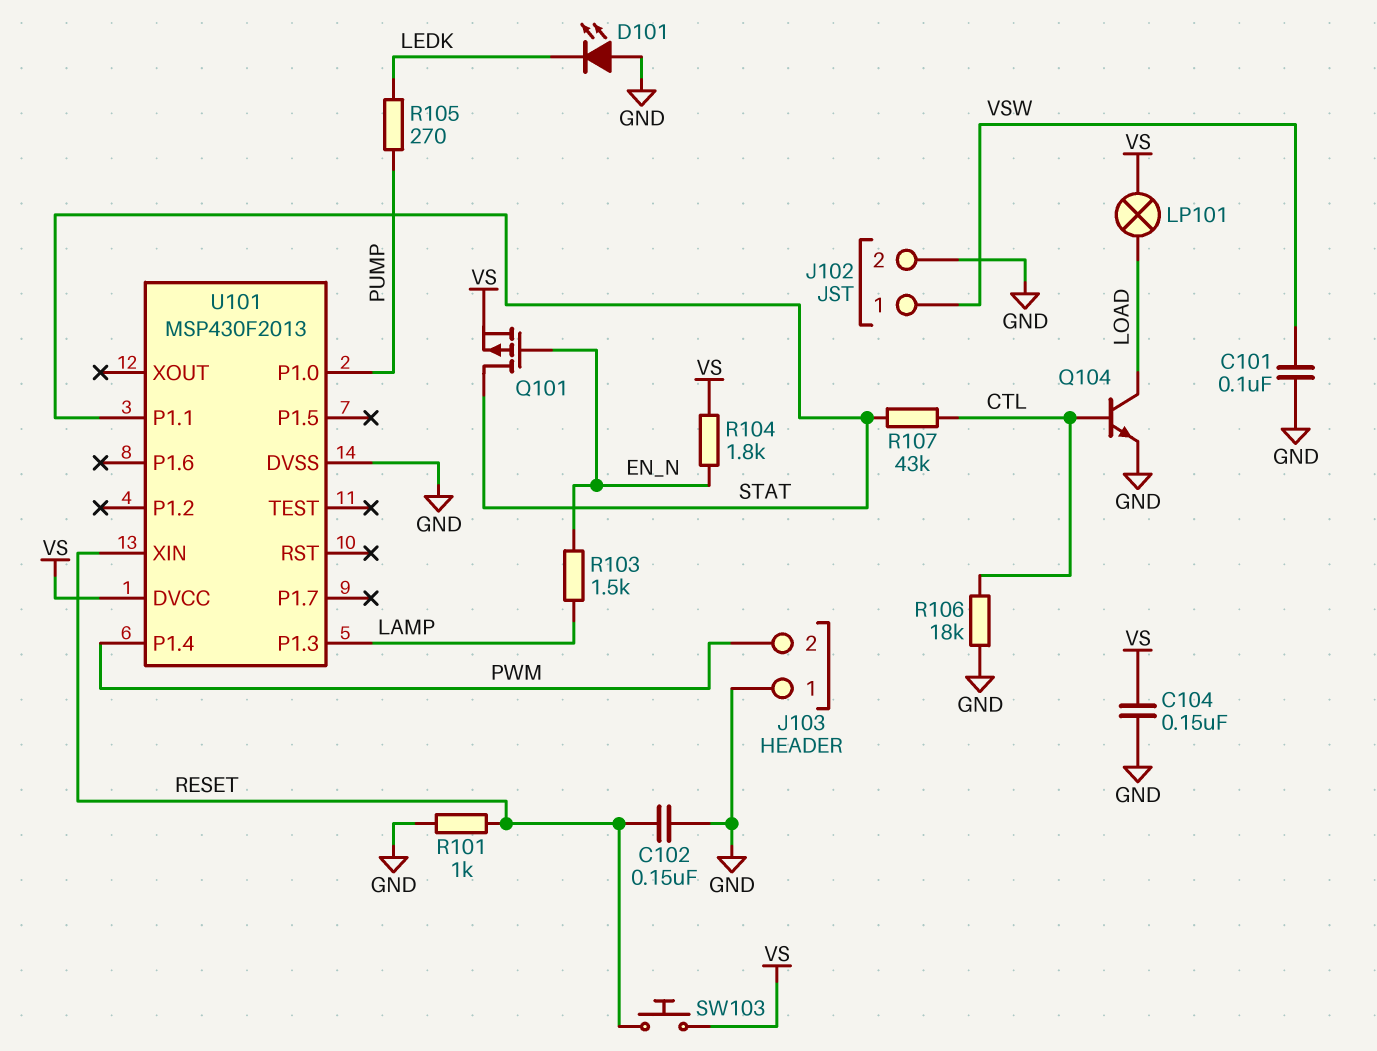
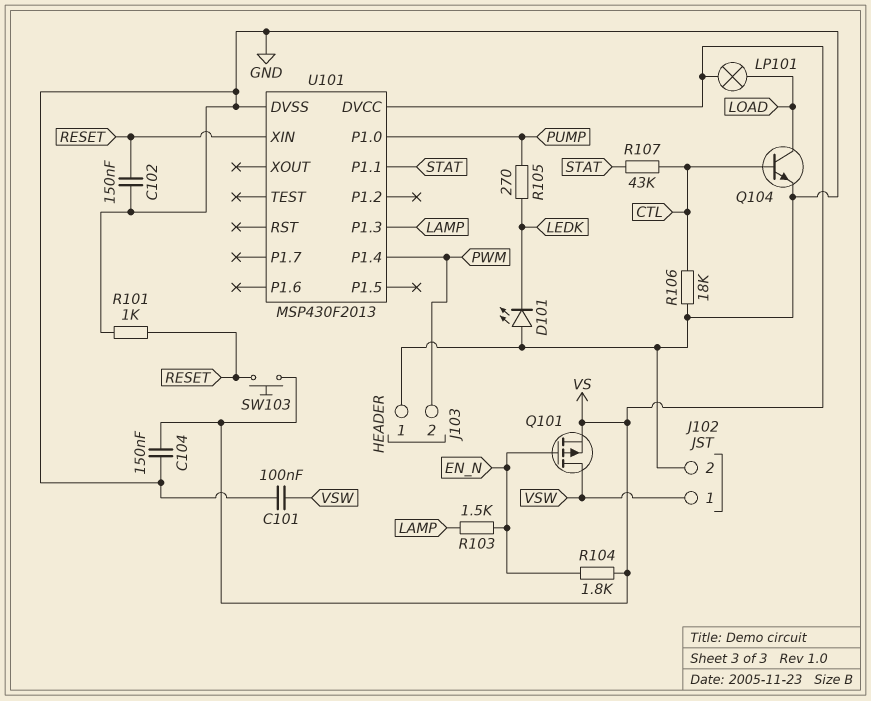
Q101: PMOS (G EN_N, D STAT, S VS) -> PMOS (G EN_N, D VSW, S VS)

